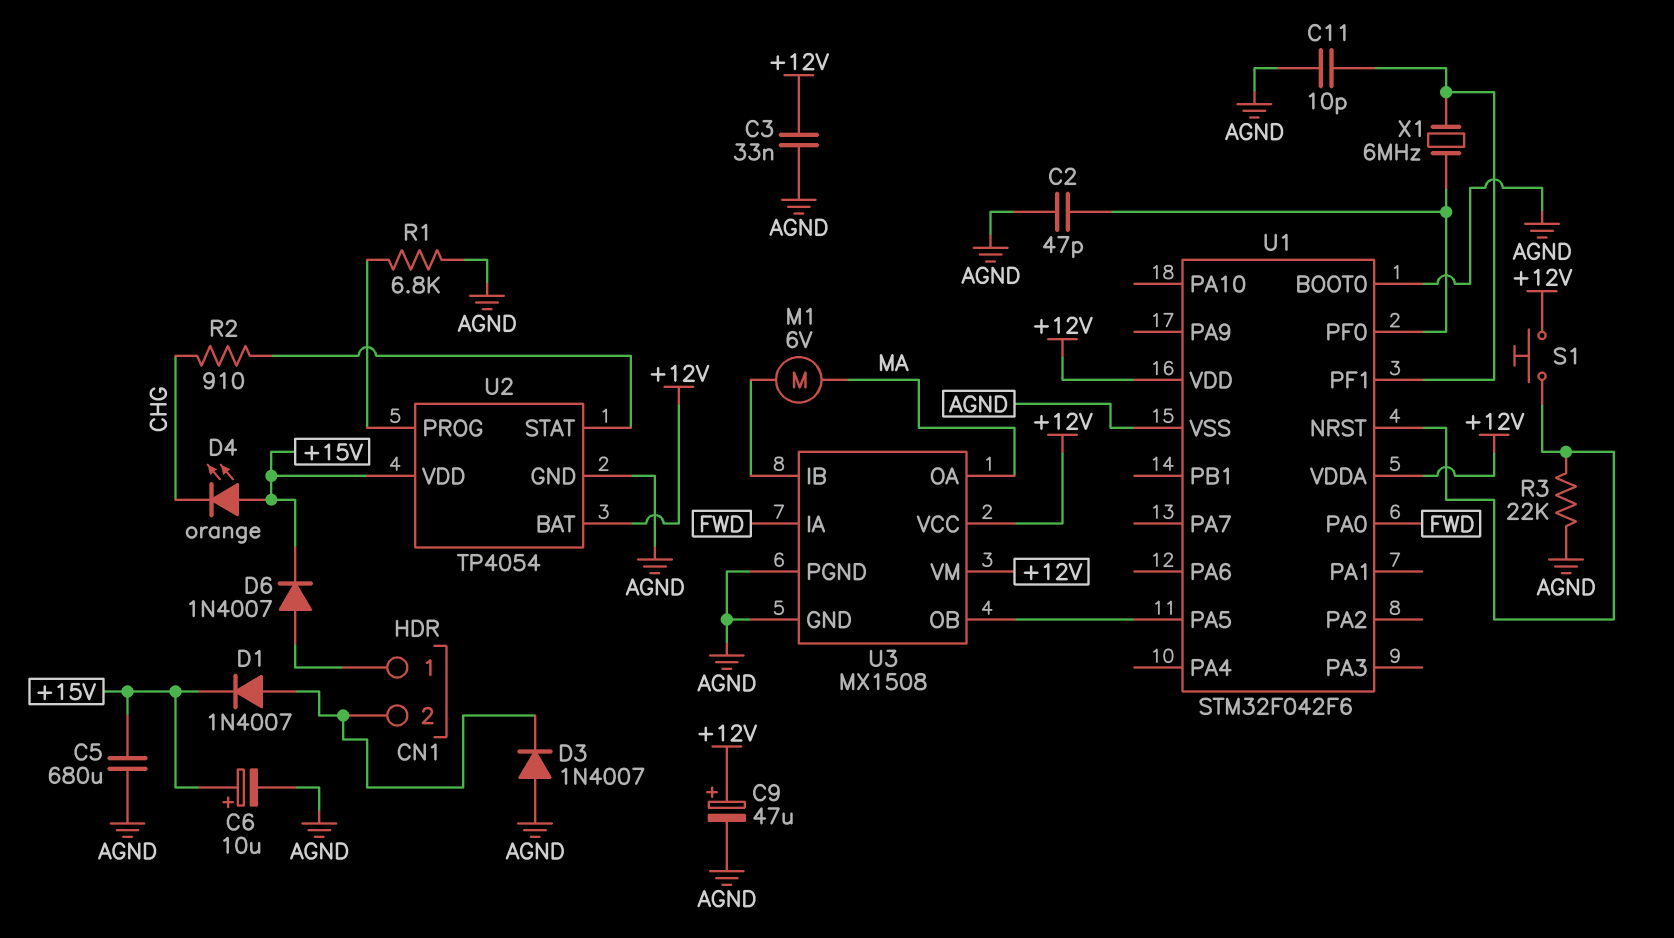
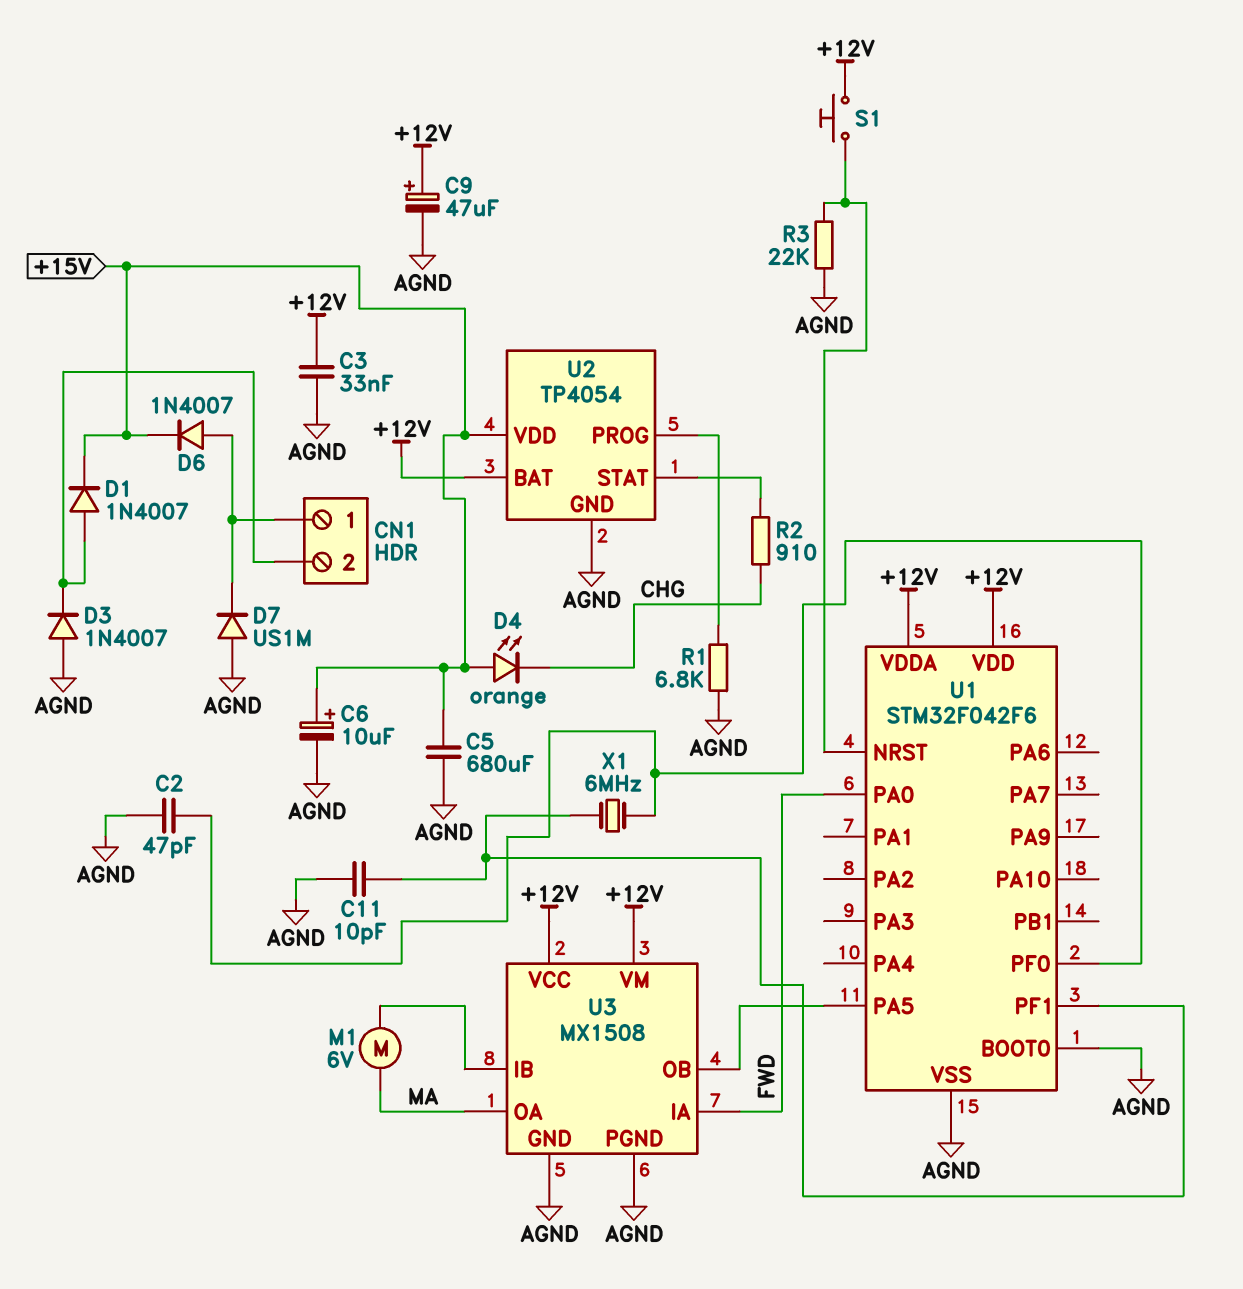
D7: none -> diode US1M (A AGND, K CN1/1)

